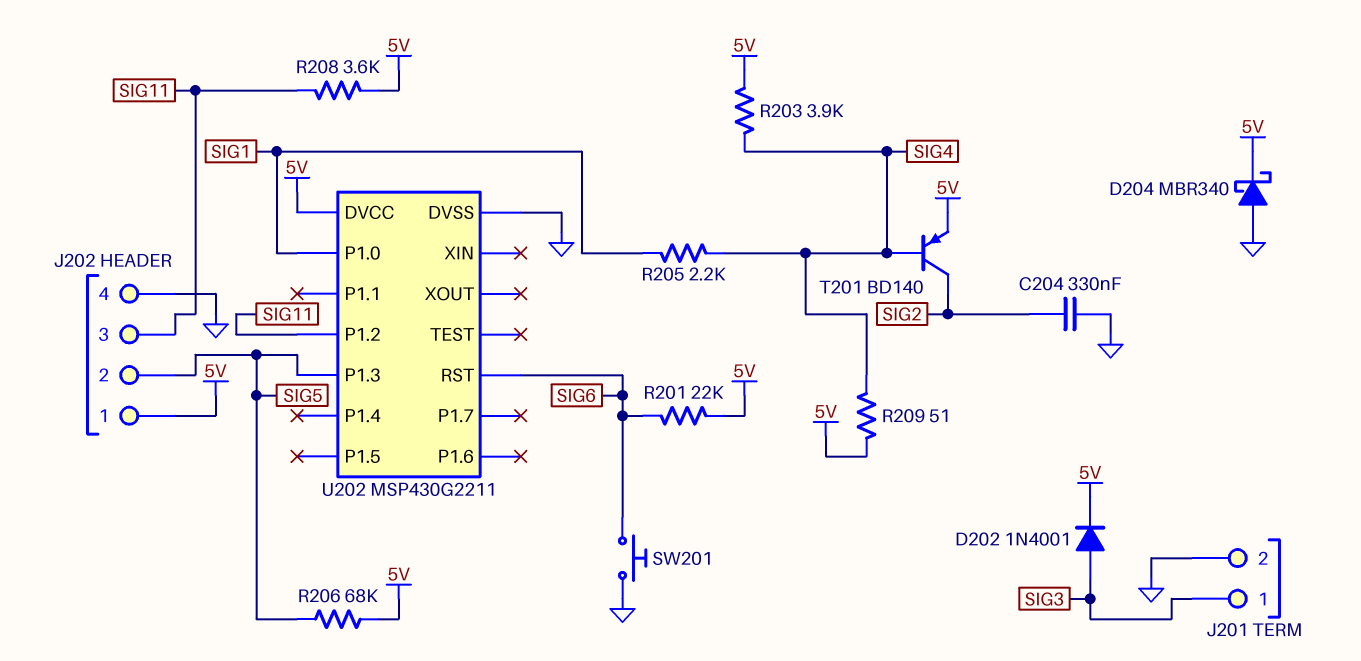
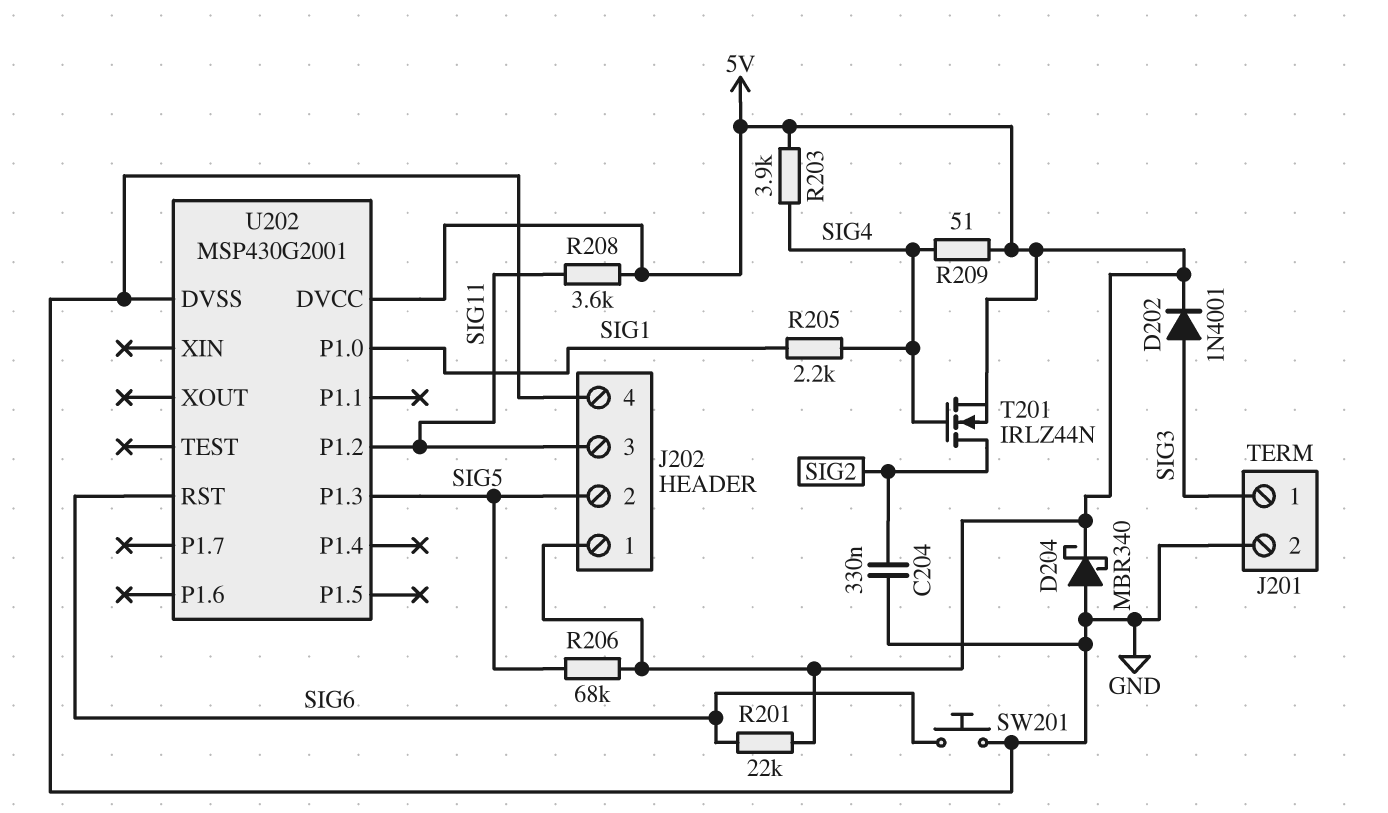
T201: PNP BD140 (B SIG4, C SIG2, E 5V) -> NMOS IRLZ44N (G SIG4, D SIG2, S 5V)
U202: MSP430G2211 -> MSP430G2001

